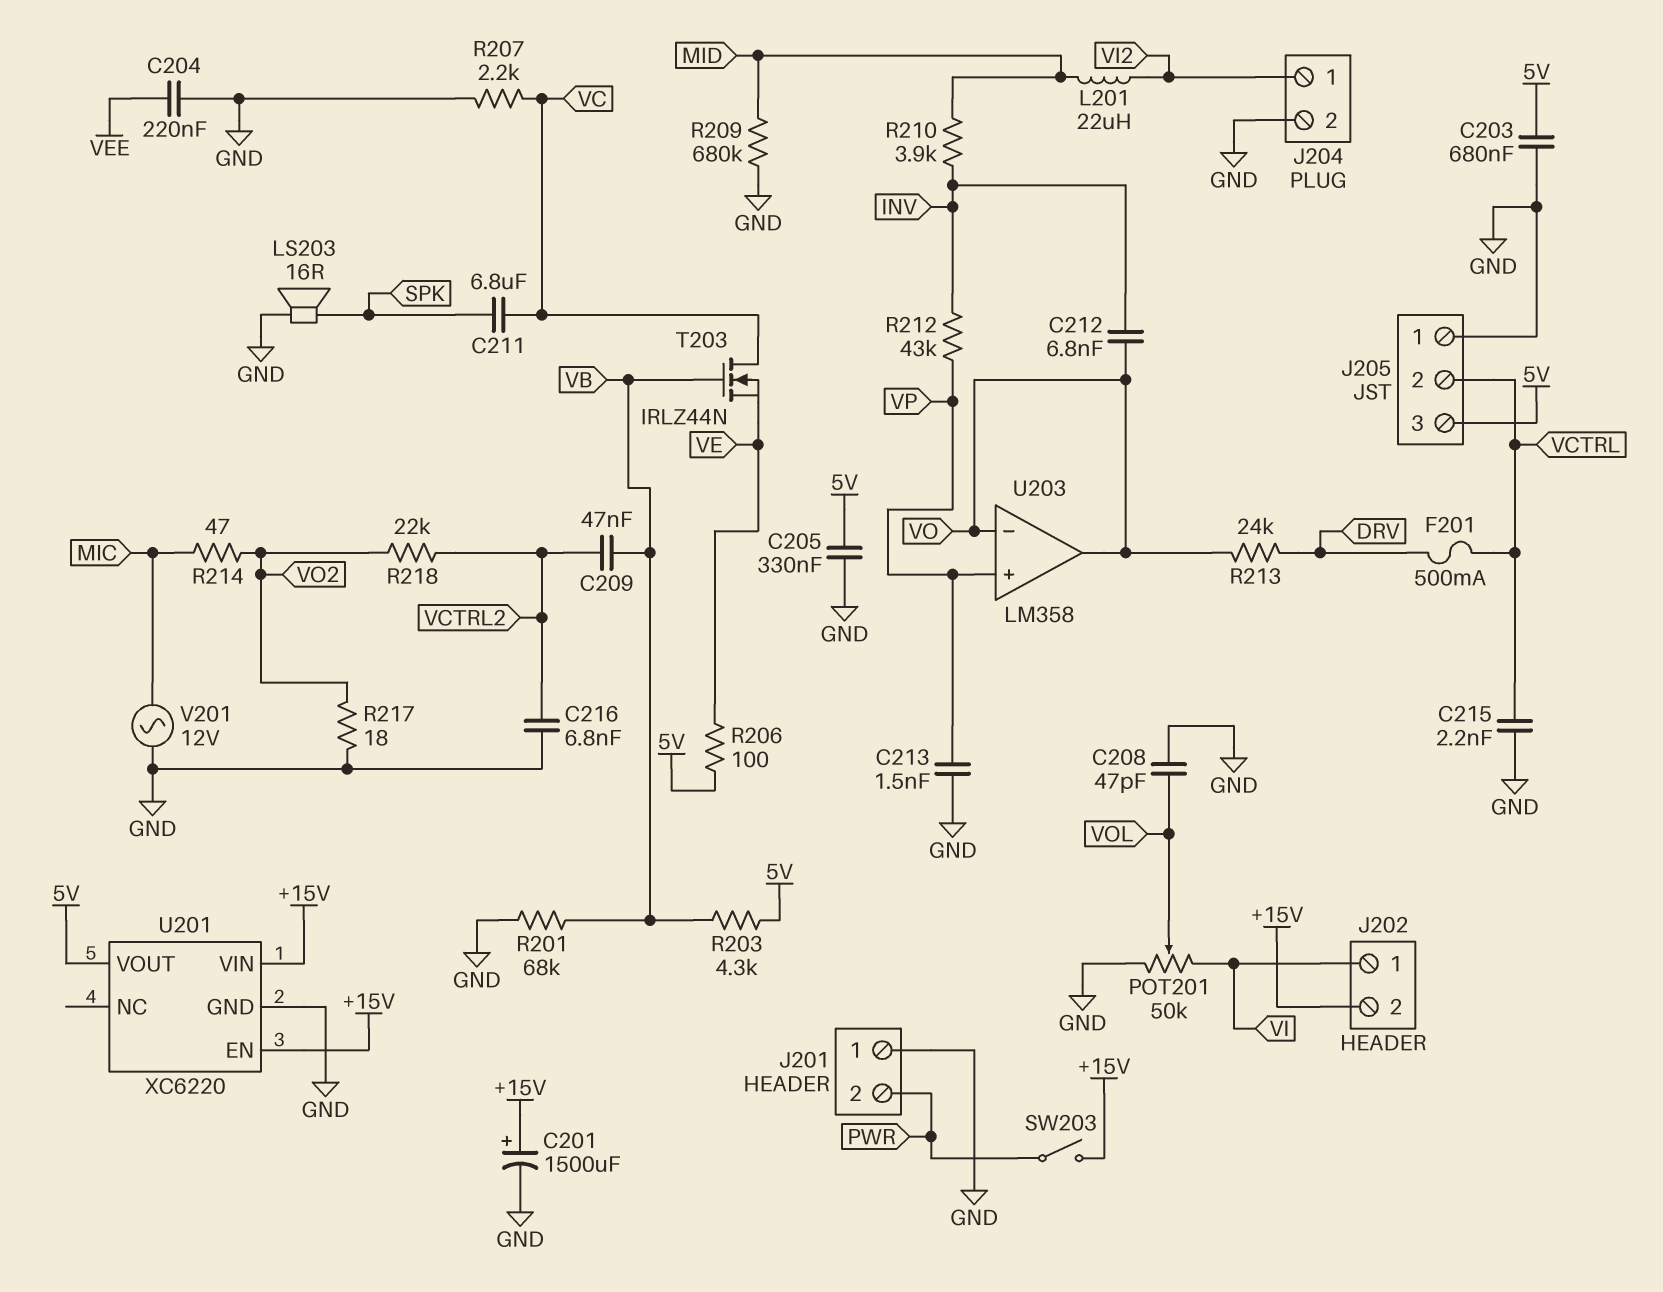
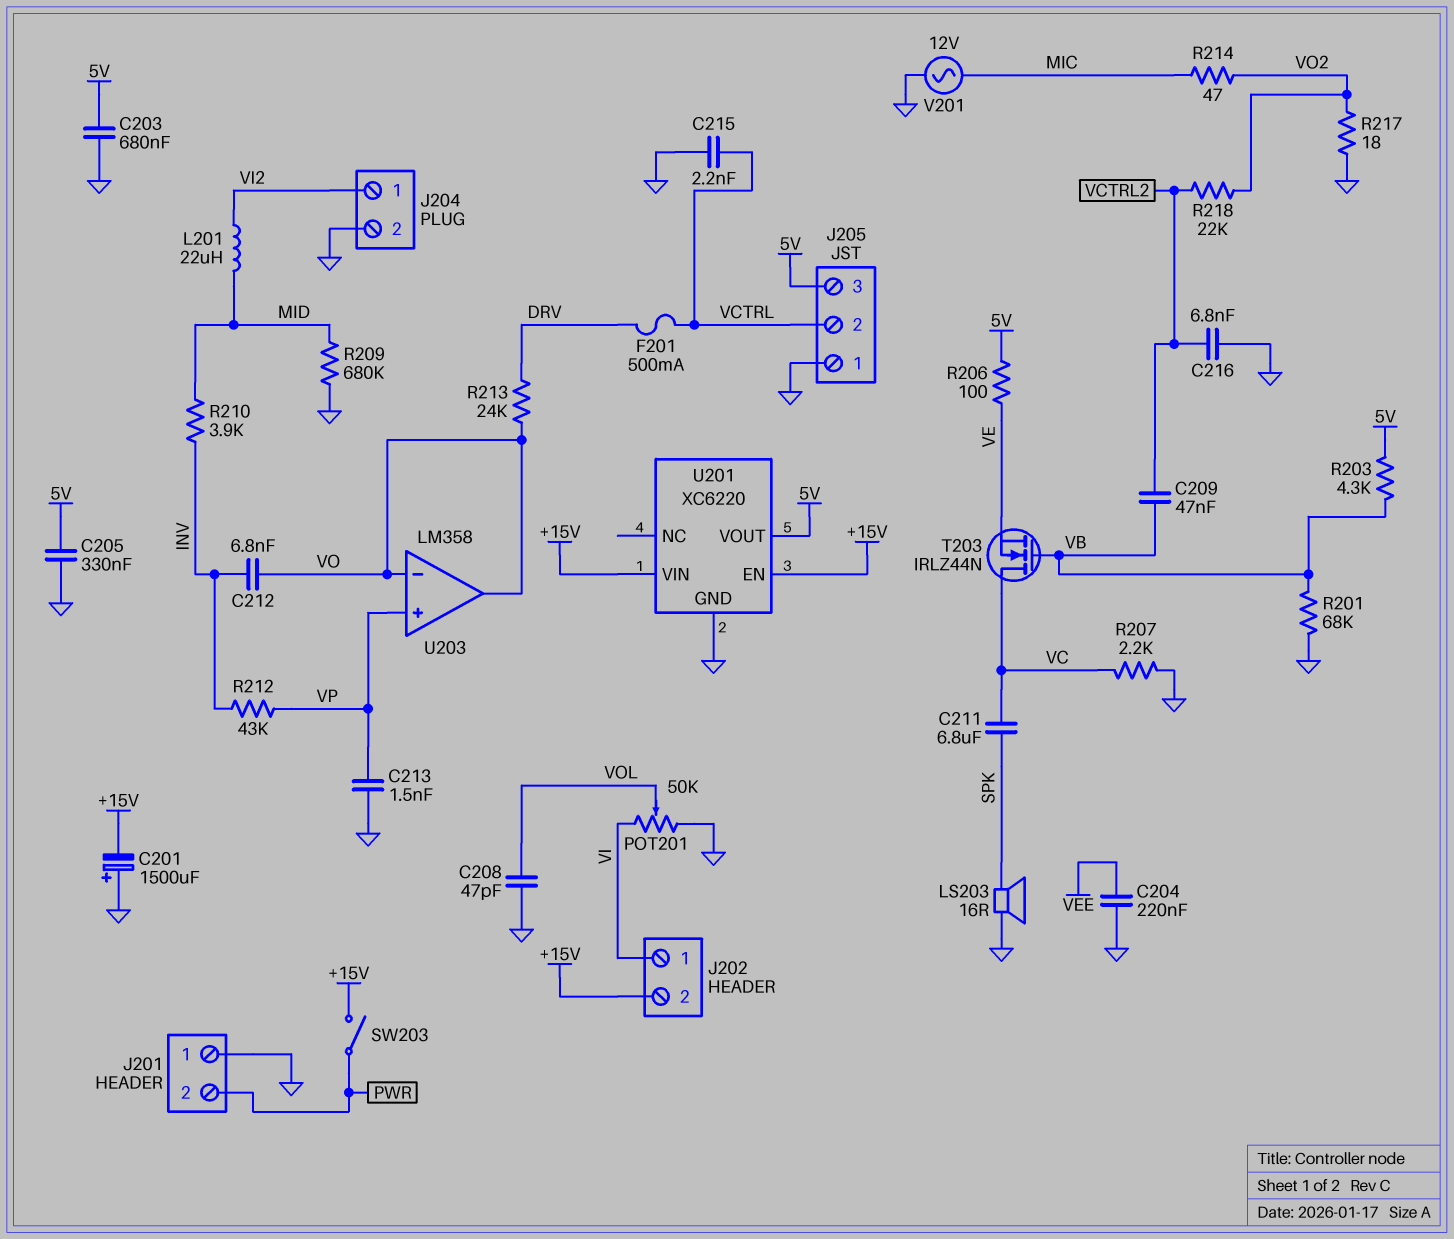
C201: 1500uF (plus +15V, minus GND) -> 1500uF (plus GND, minus +15V)

